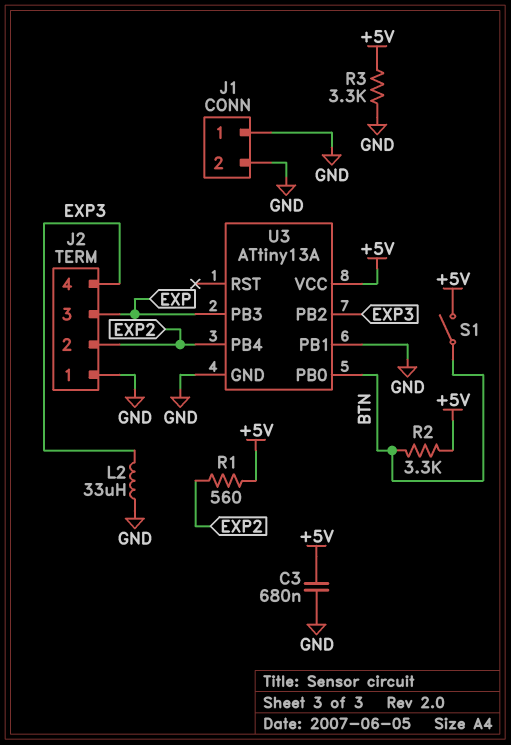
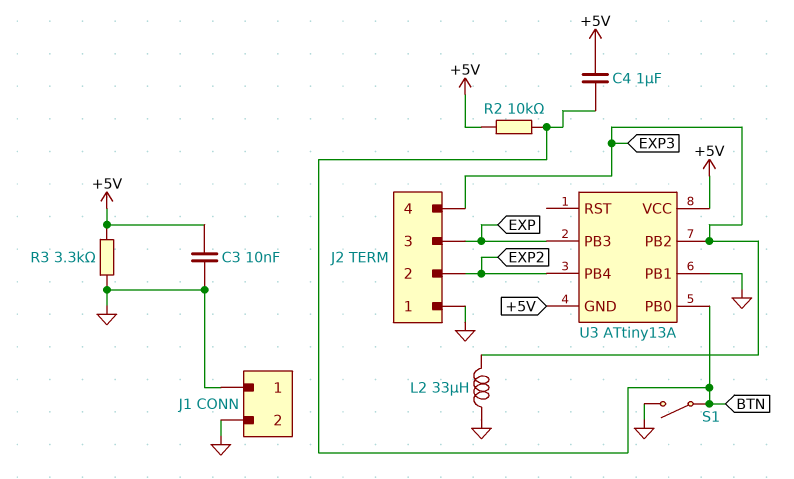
C3: 680nF (+5V, GND) -> 10nF (+5V, GND)
C4: none -> 1uF (+5V, BTN)
R1: 560 (+5V, EXP2) -> none
R2: 3.3k (+5V, BTN) -> 10k (+5V, BTN)
S1: switch (+5V, BTN) -> switch (BTN, GND)
U3 pin GND: GND -> +5V

